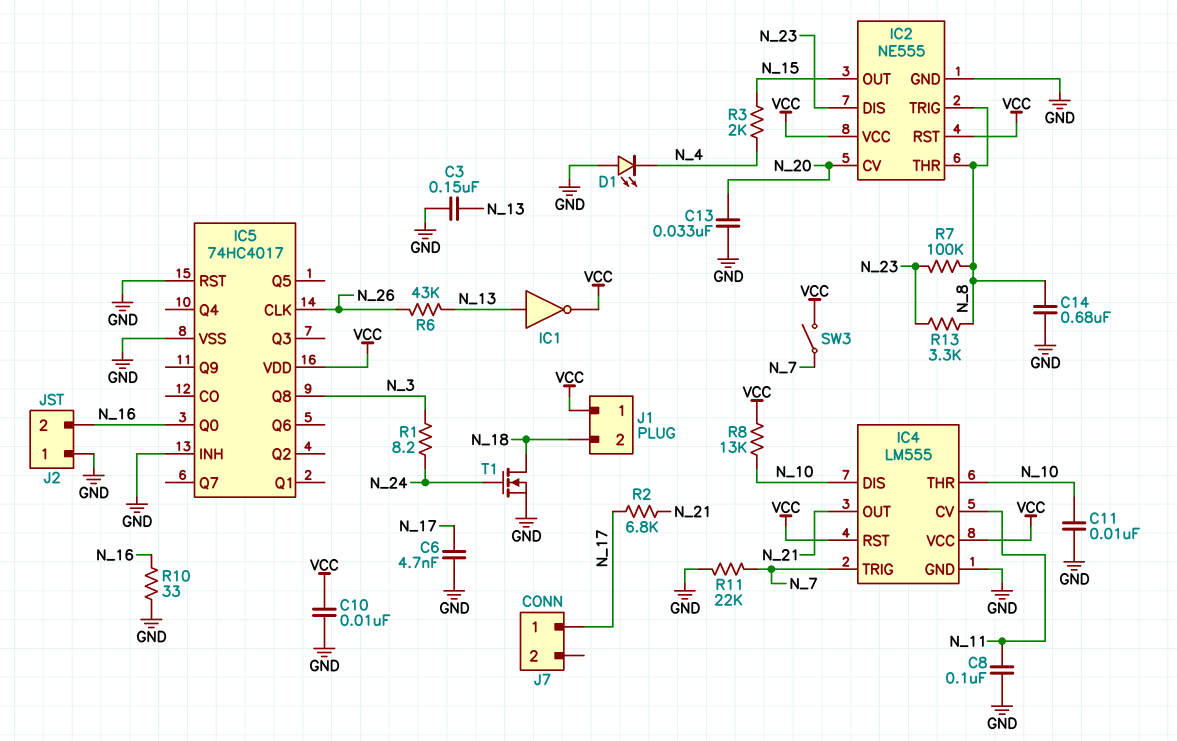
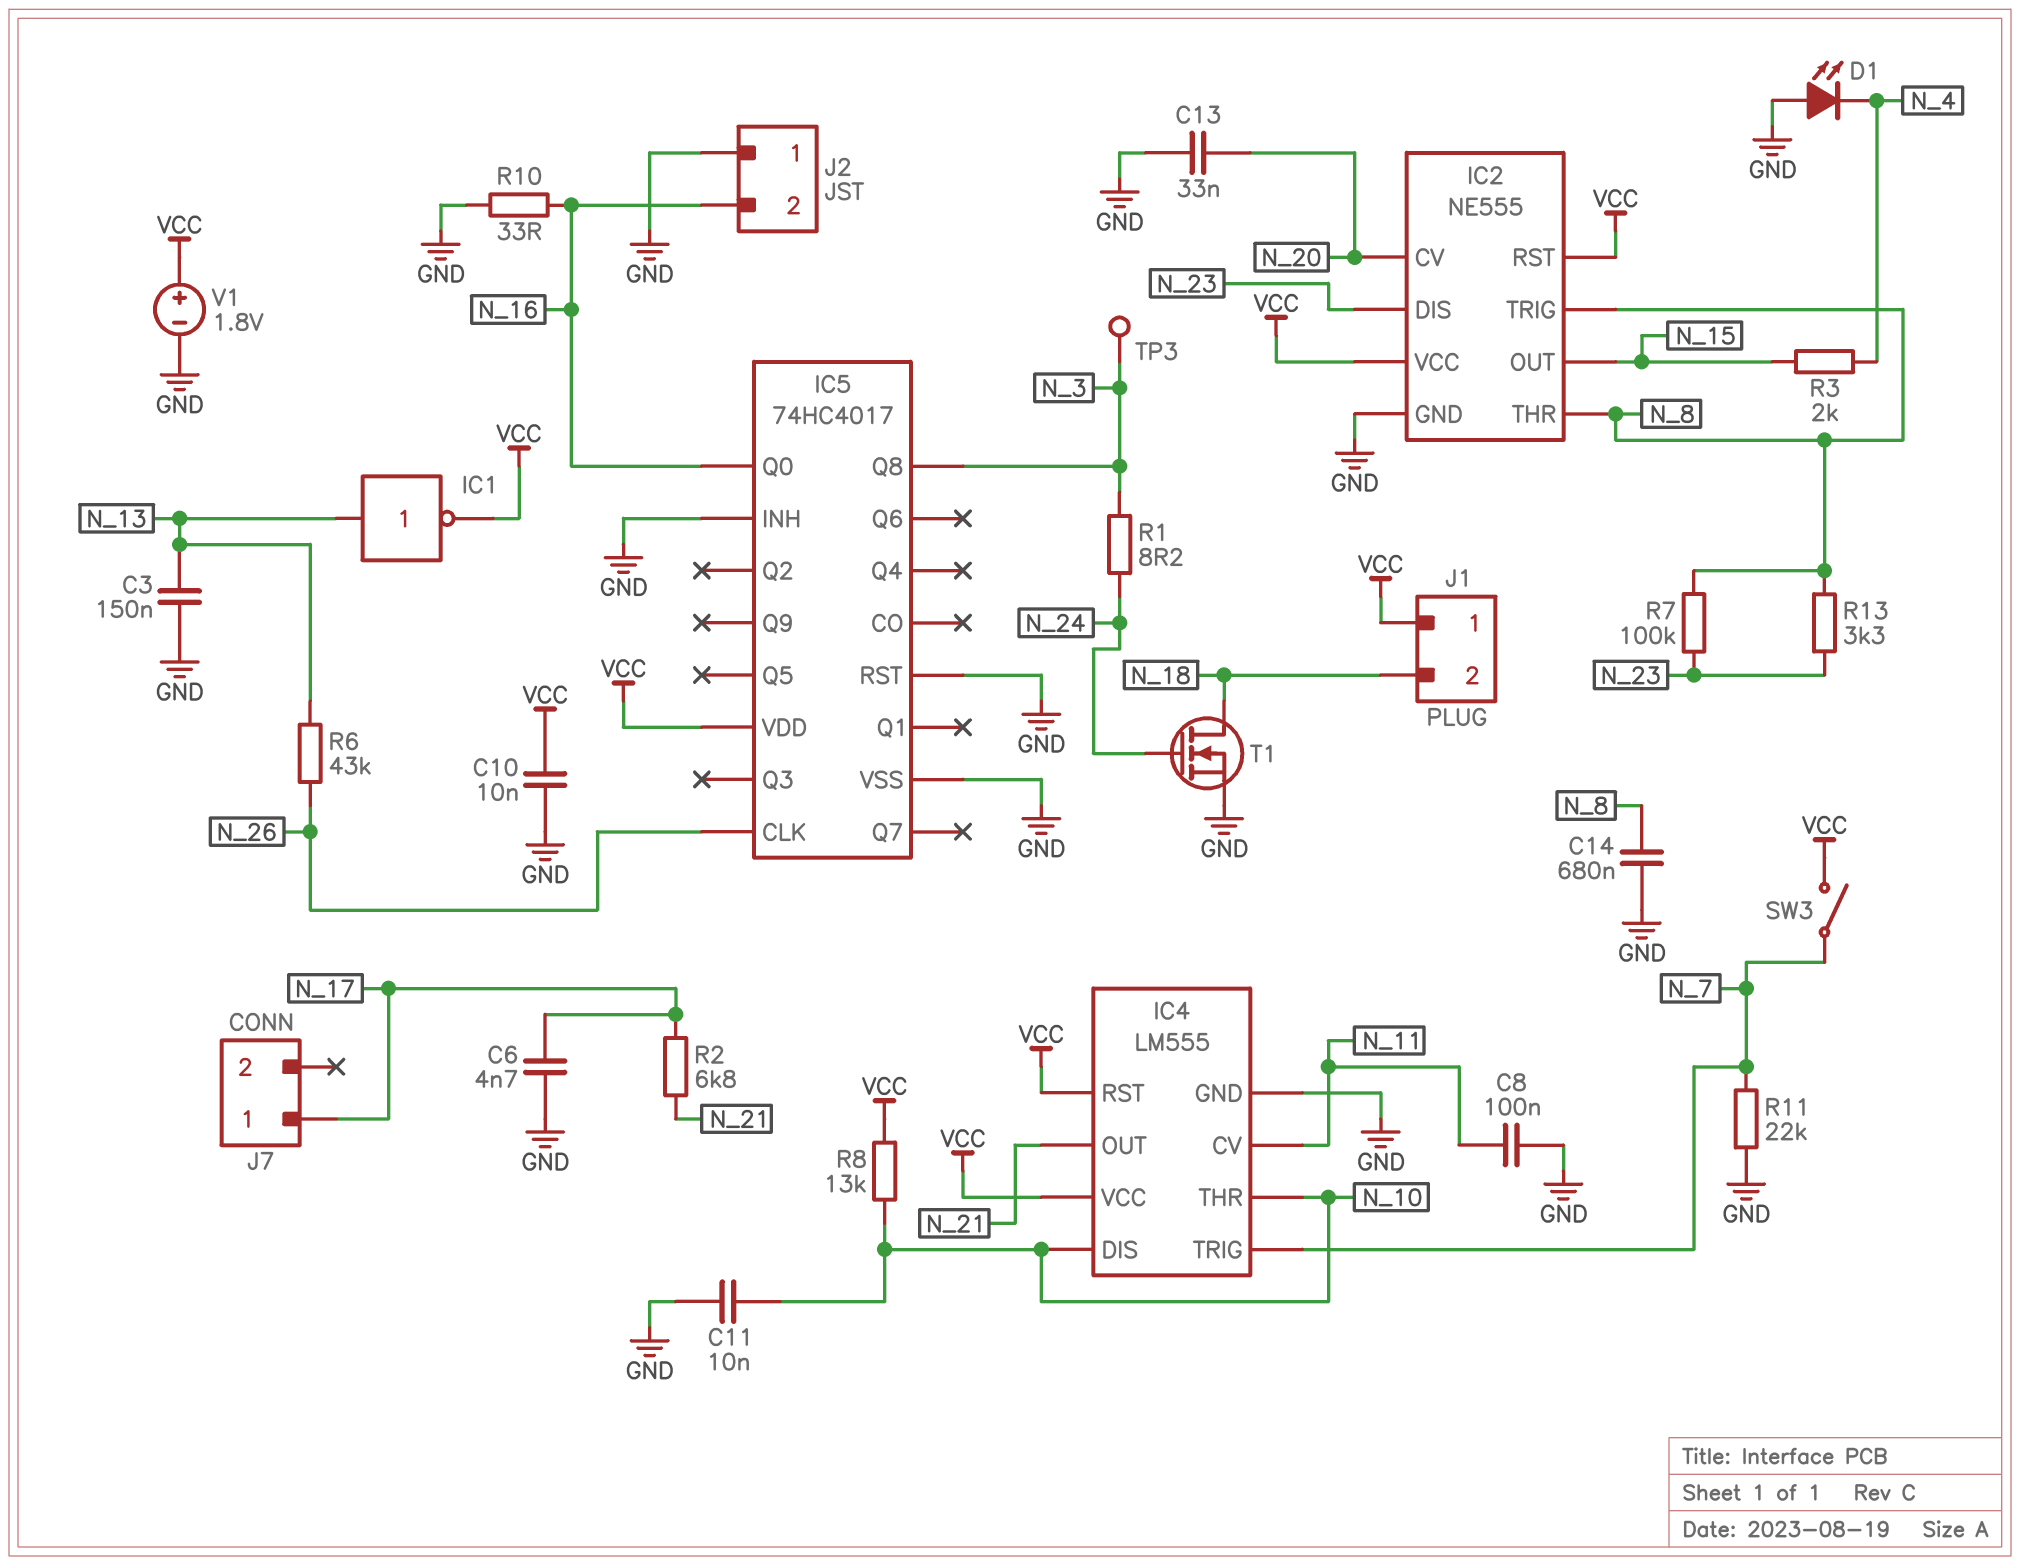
TP3: none -> test point (N_3)
V1: none -> 1.8V (plus VCC, minus GND)

